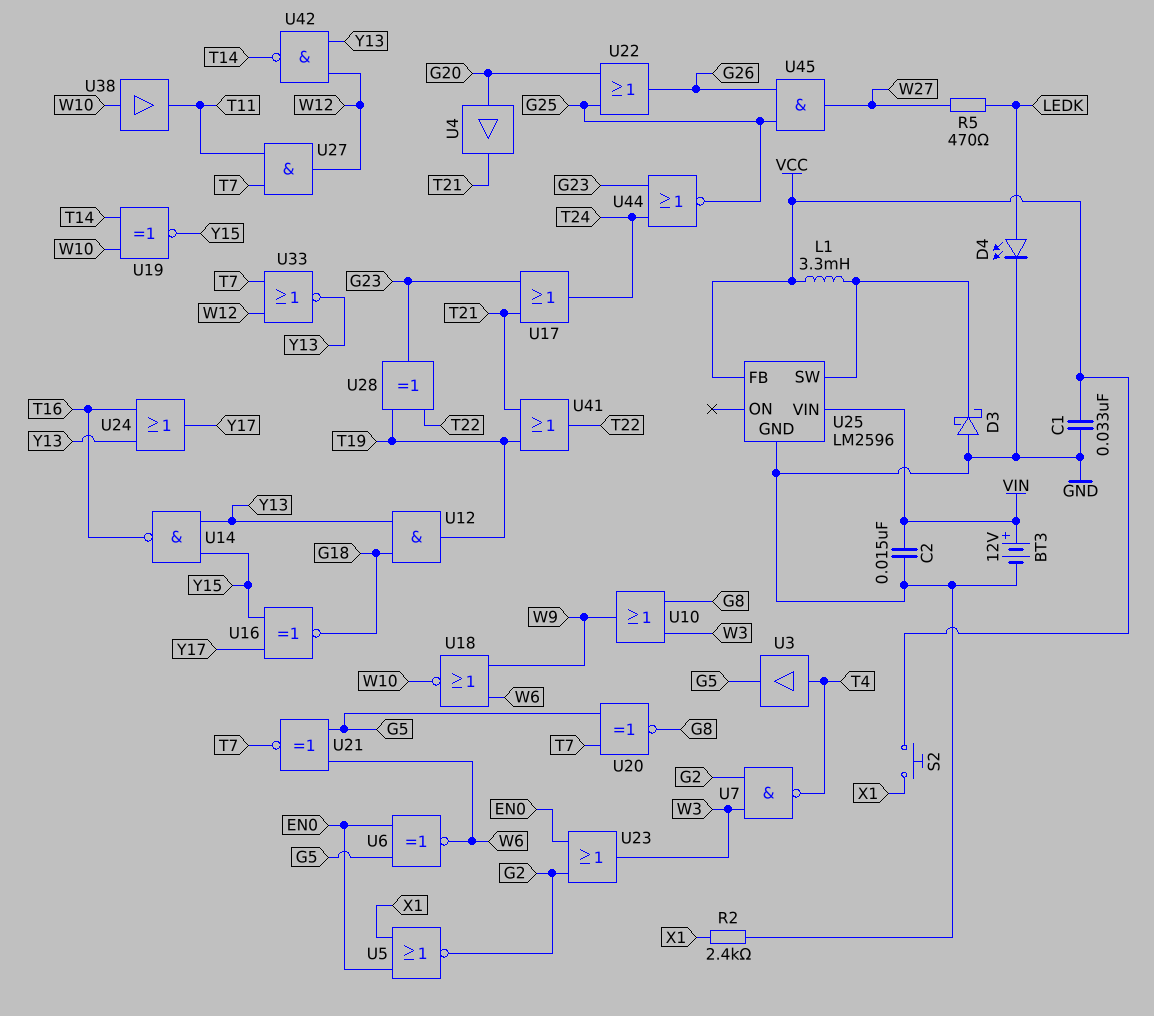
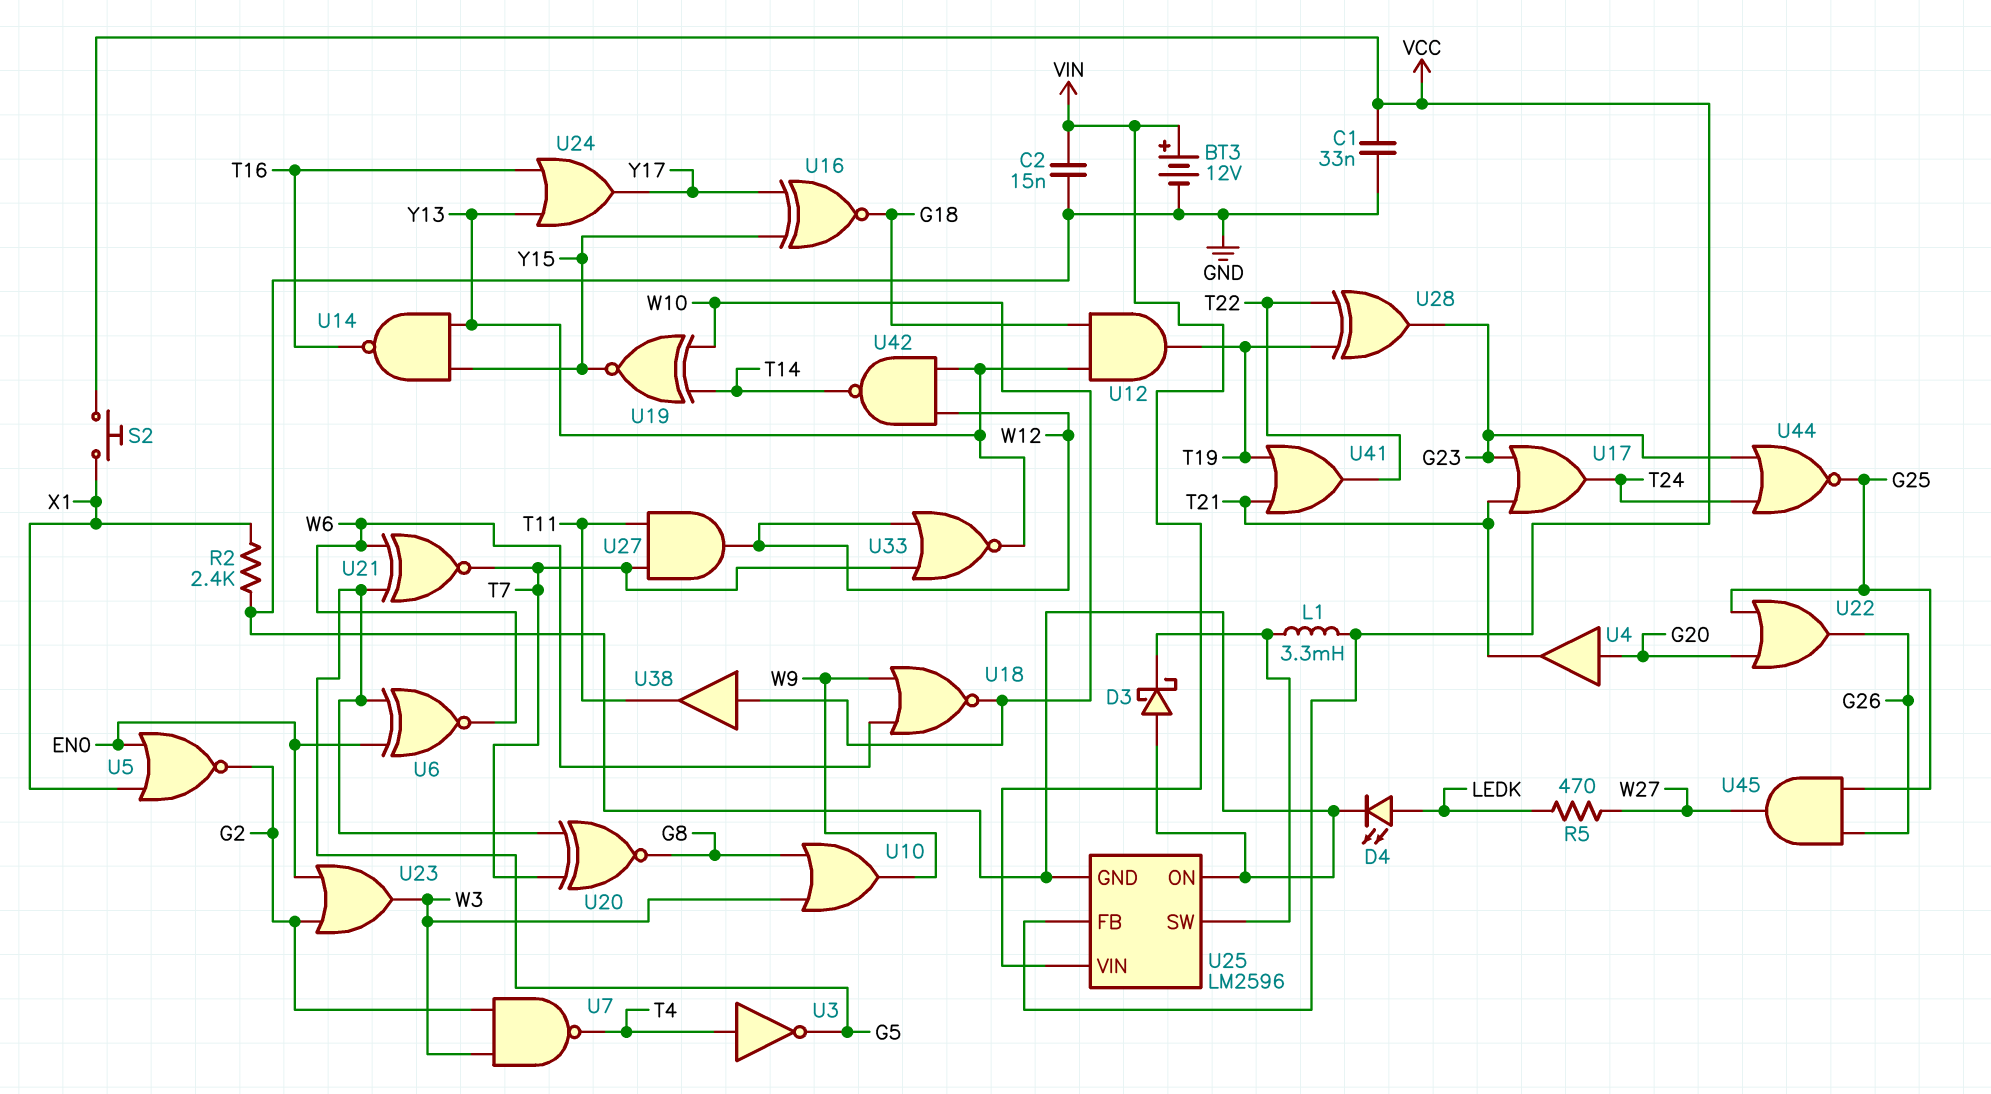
U3: buffer (in T4, out G5) -> NOT (in T4, out G5)
U25 pin ON: none -> GND

